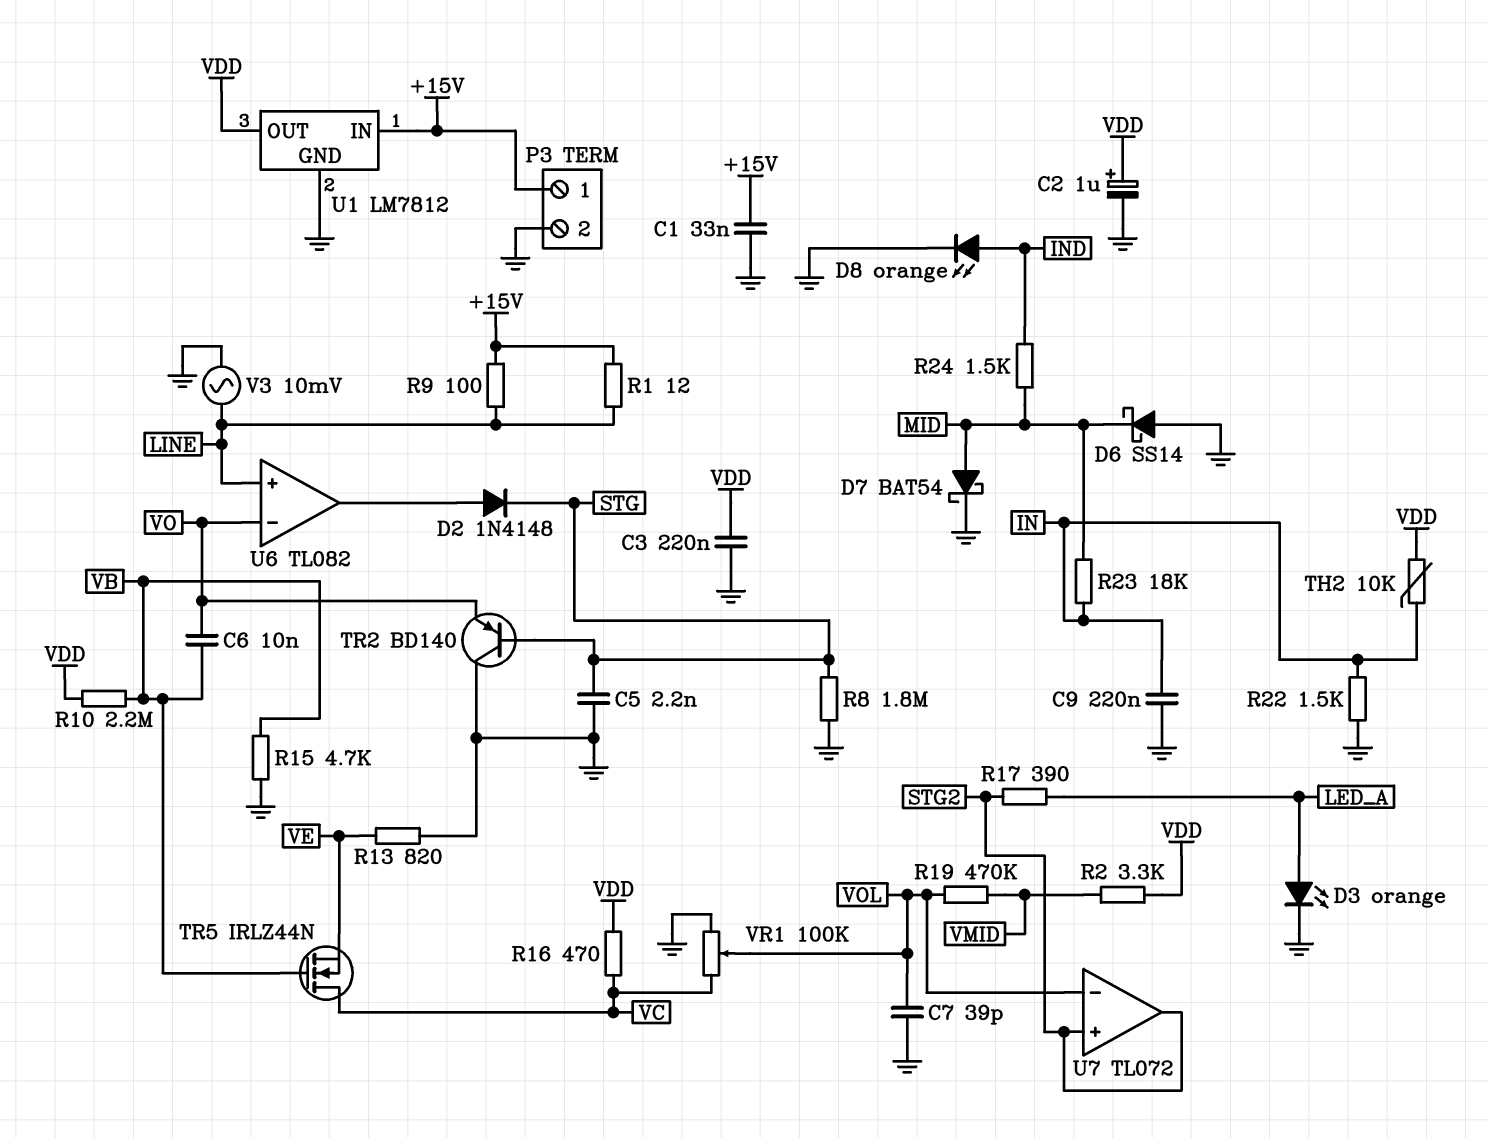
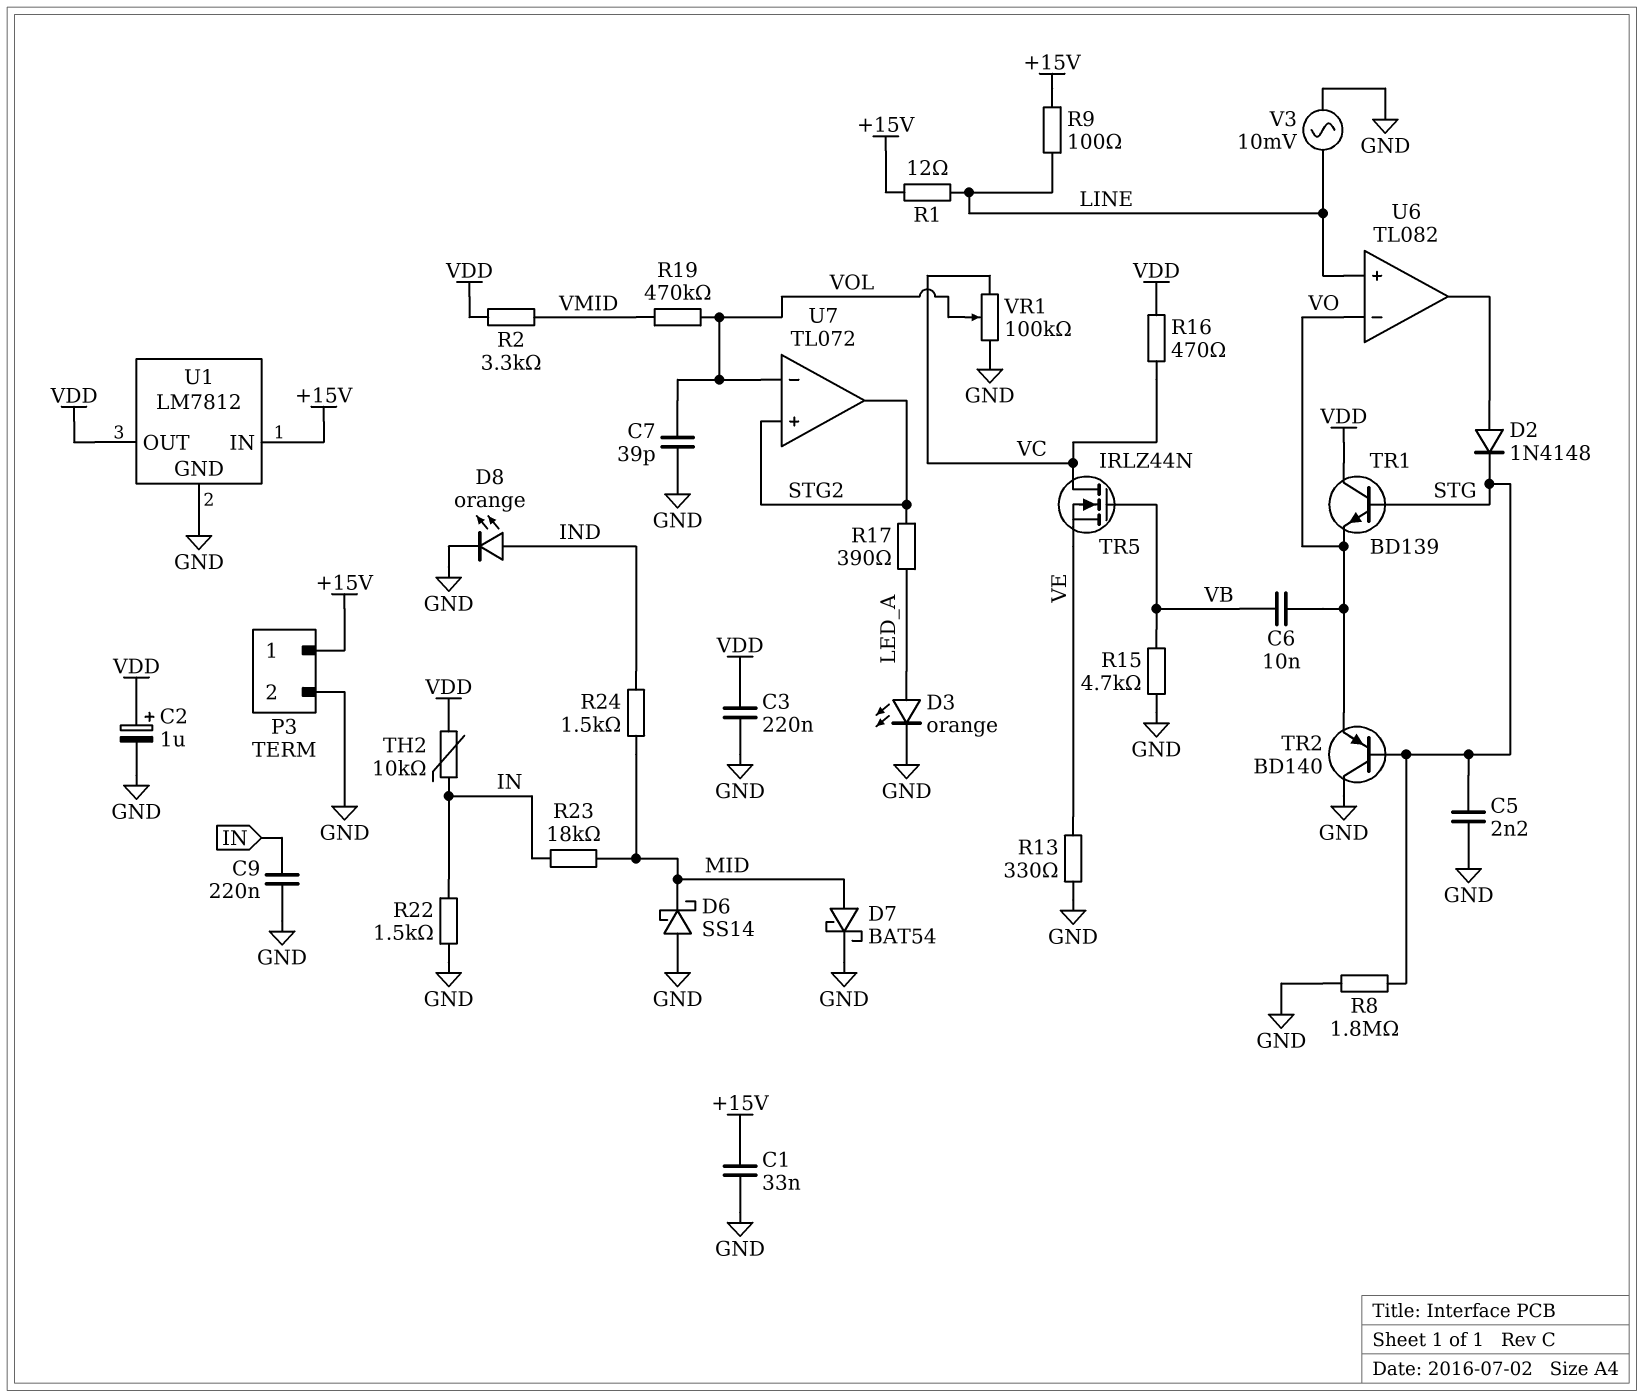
R10: 2.2M (VB, VDD) -> none
R13: 820 (GND, VE) -> 330 (GND, VE)
TR1: none -> NPN BD139 (B STG, C VDD, E VO)

